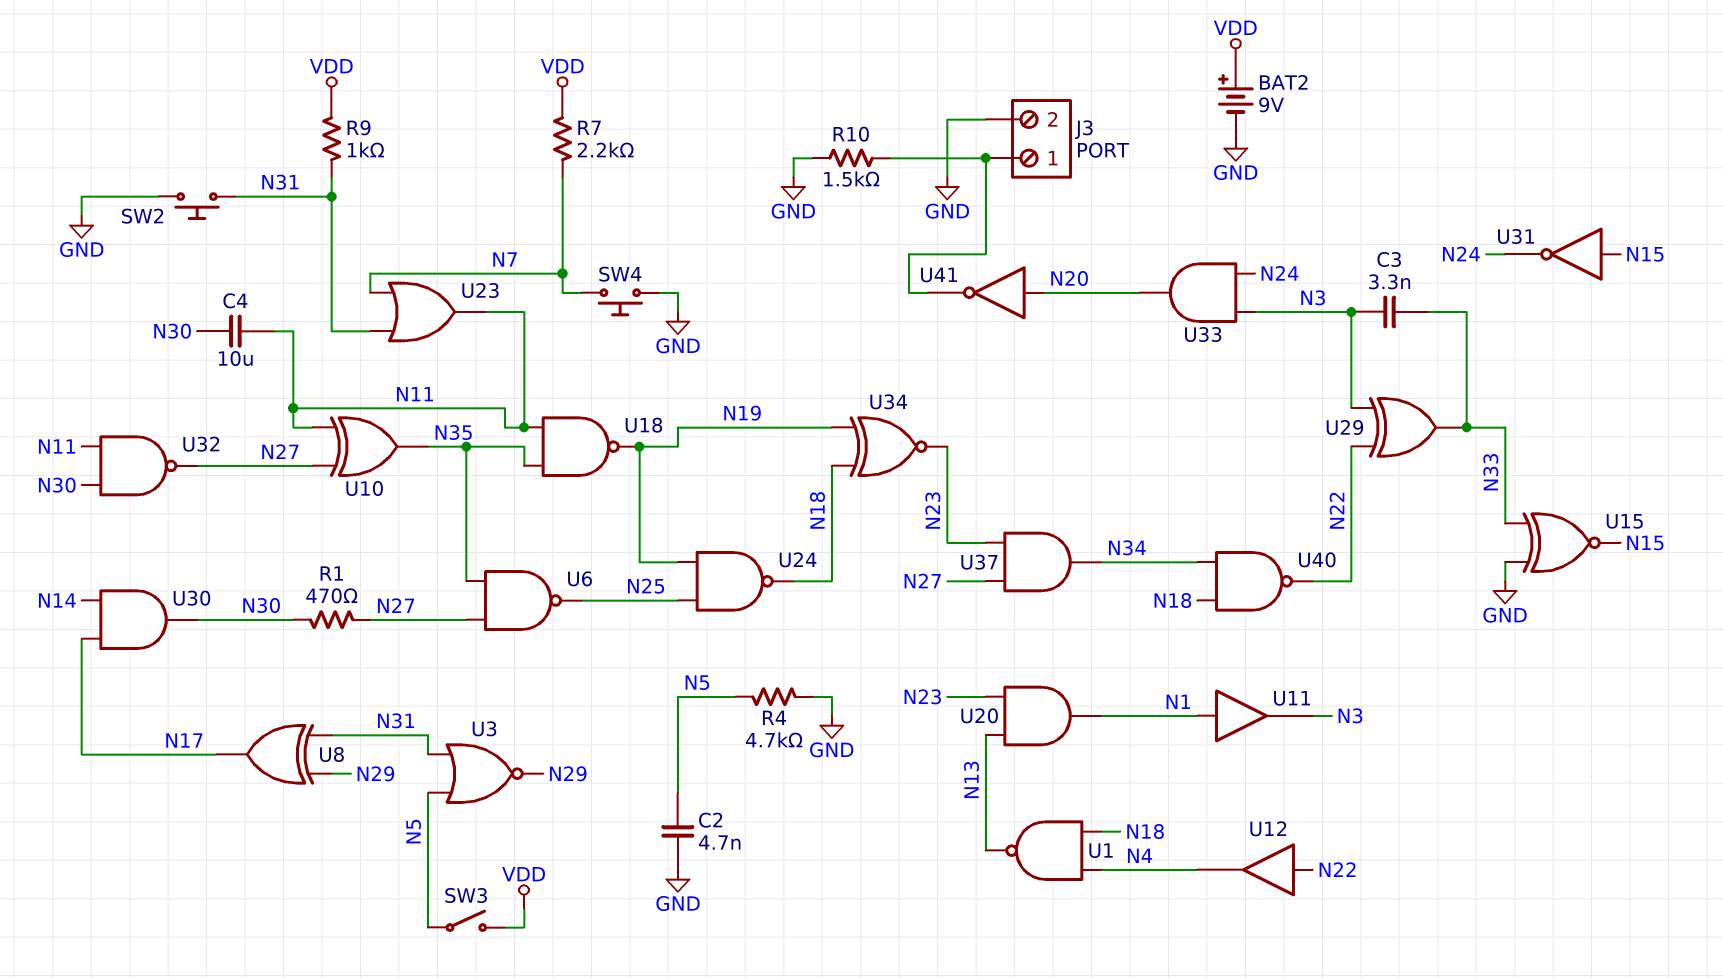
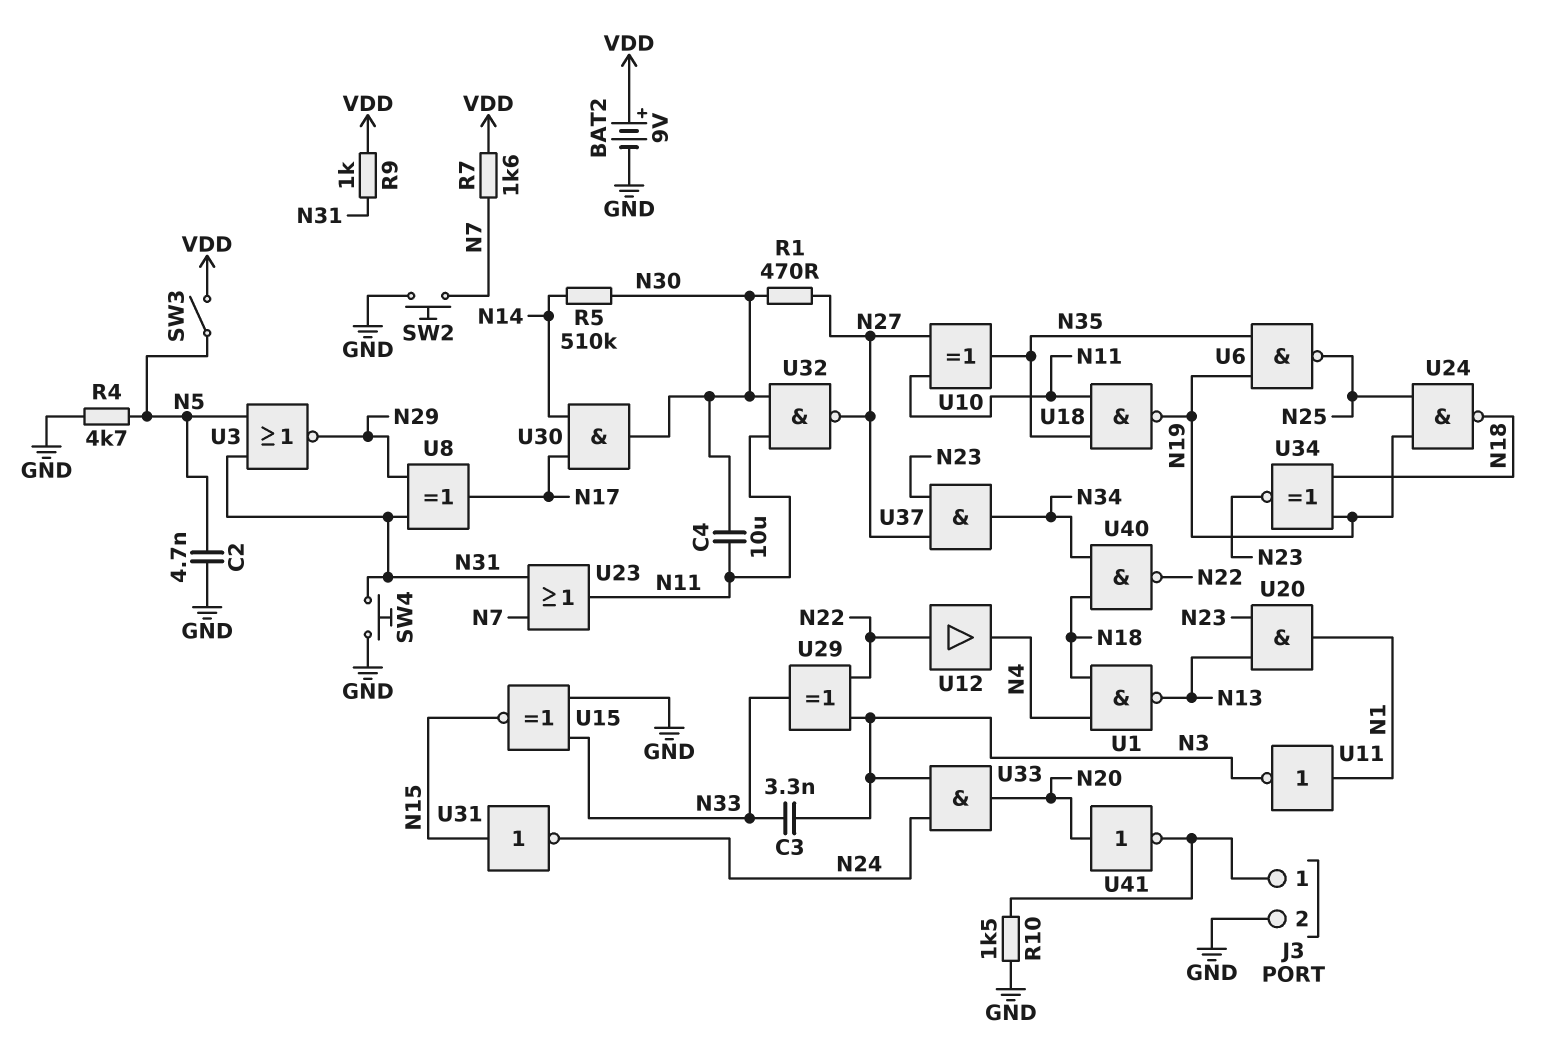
R5: none -> 510k (N14, N30)
R7: 2.2k (N7, VDD) -> 1.6k (N7, VDD)
SW2: button (GND, N31) -> button (GND, N7)
SW4: button (GND, N7) -> button (GND, N31)
U6: NAND (in N27, in N35, out N25) -> NAND (in N19, in N35, out N25)
U11: buffer (in N1, out N3) -> NOT (in N1, out N3)

